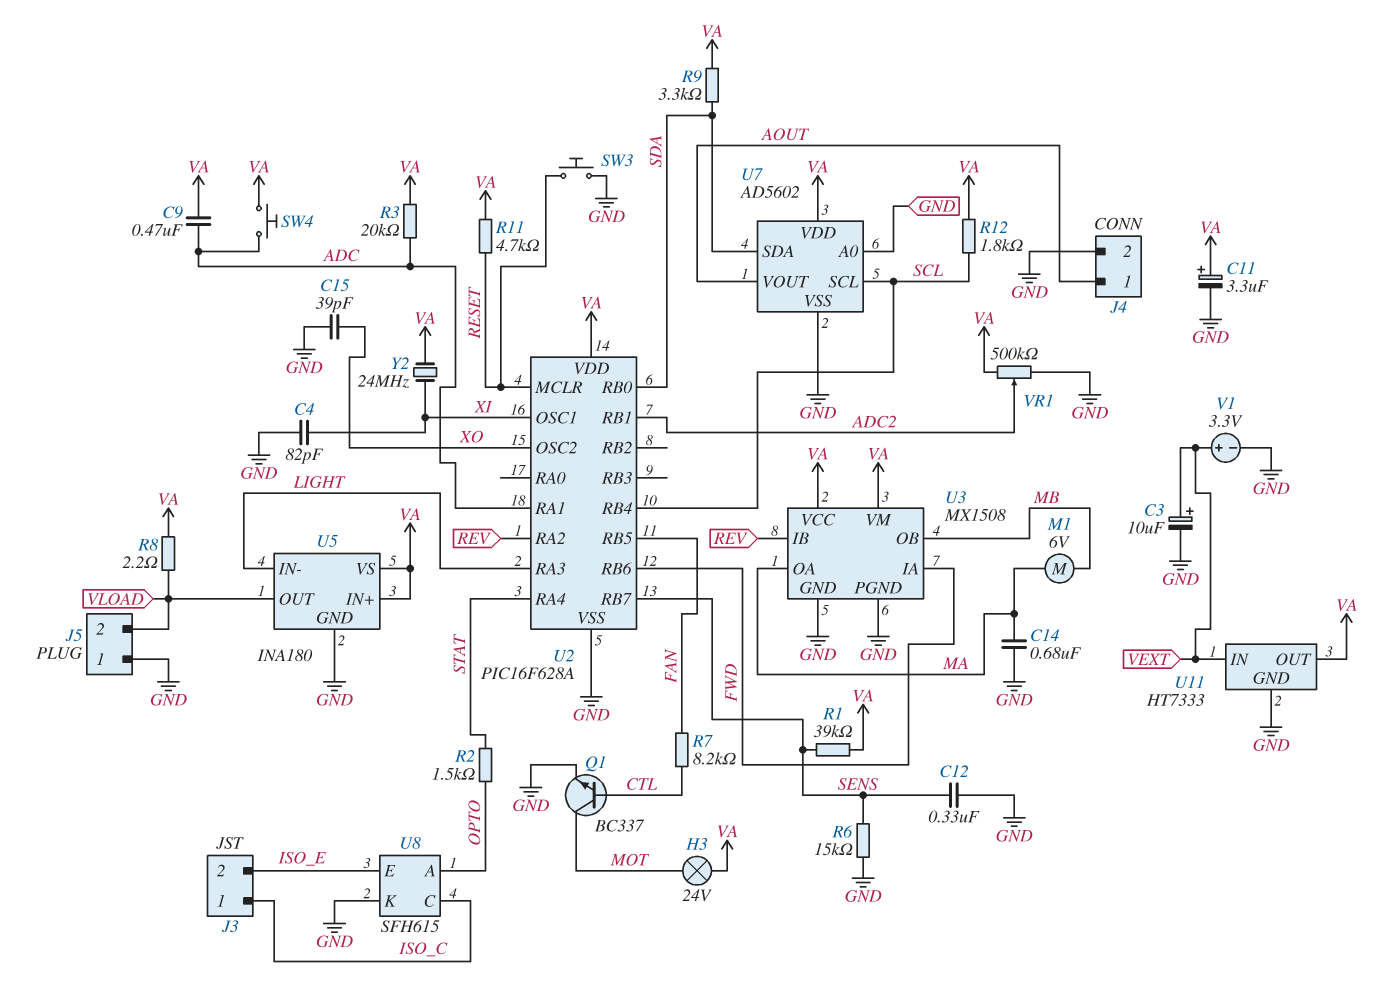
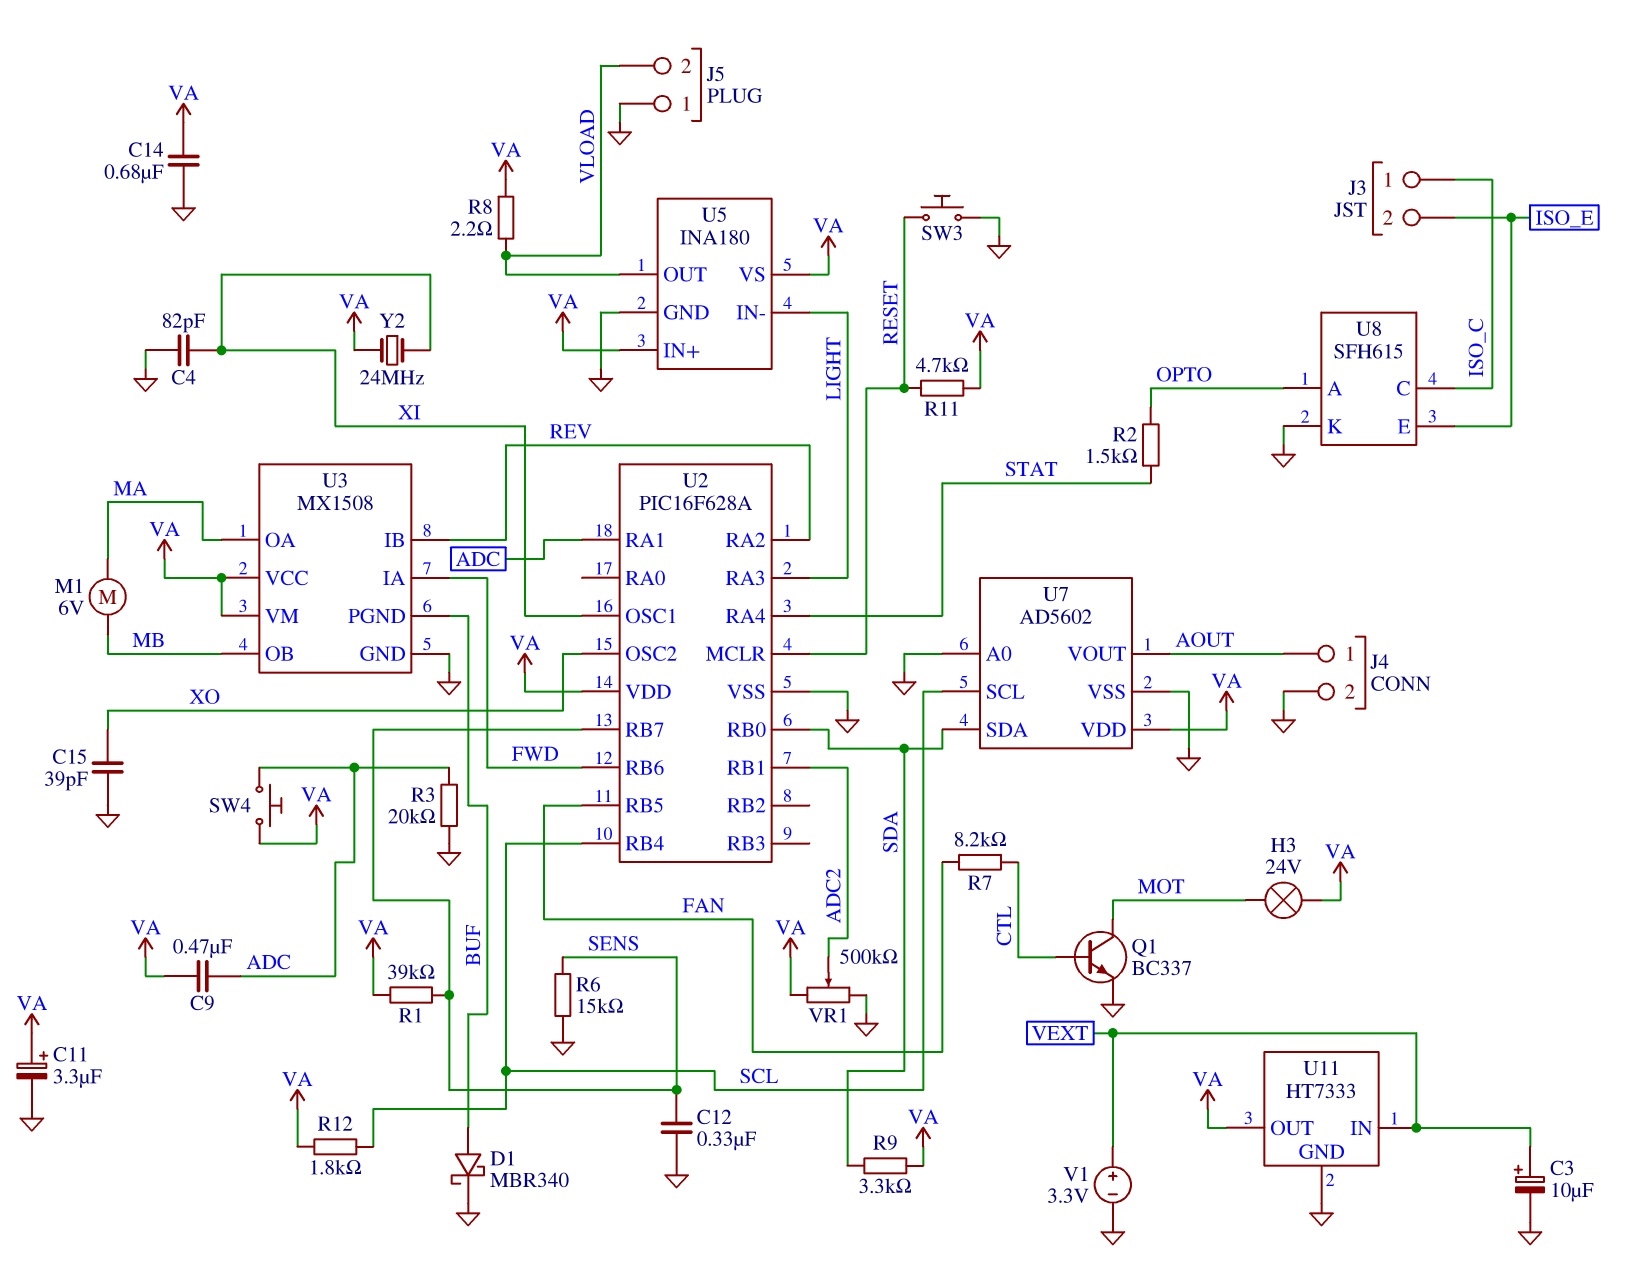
C14: 680nF (GND, MA) -> 680nF (GND, VA)
D1: none -> schottky MBR340 (A BUF, K GND)
R3: 20k (ADC, VA) -> 20k (ADC, GND)
U3 pin PGND: GND -> BUF

